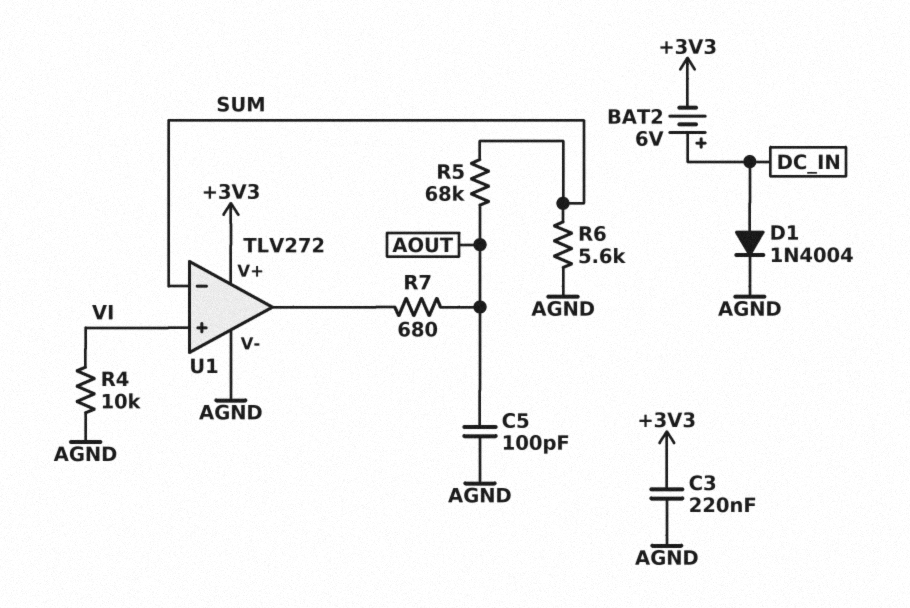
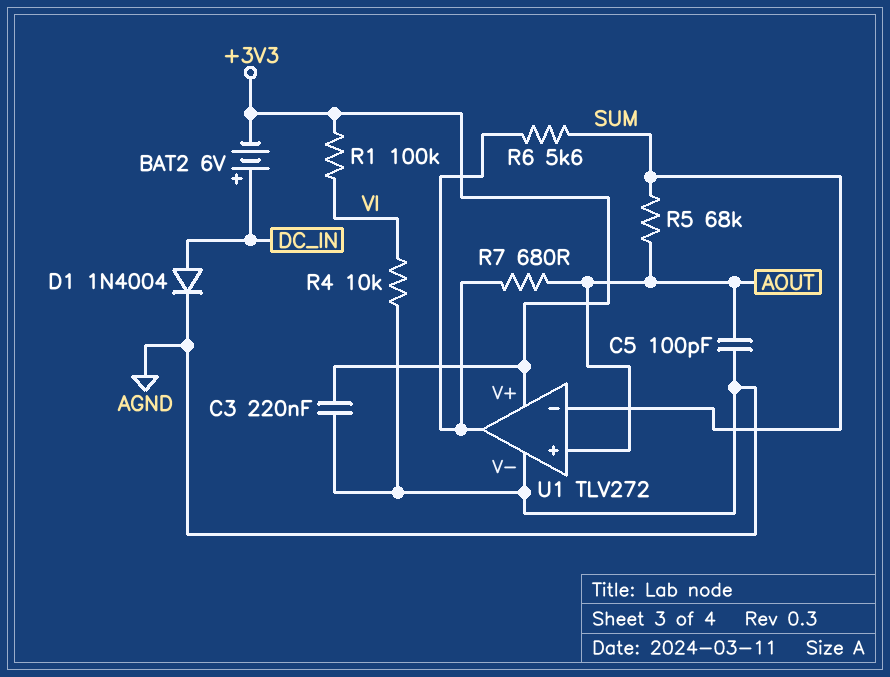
R1: none -> 100k (+3V3, VI)
R6: 5.6k (AGND, SUM) -> 5.6k (SUM, U1/out)
U1 pin in+: VI -> AOUT

